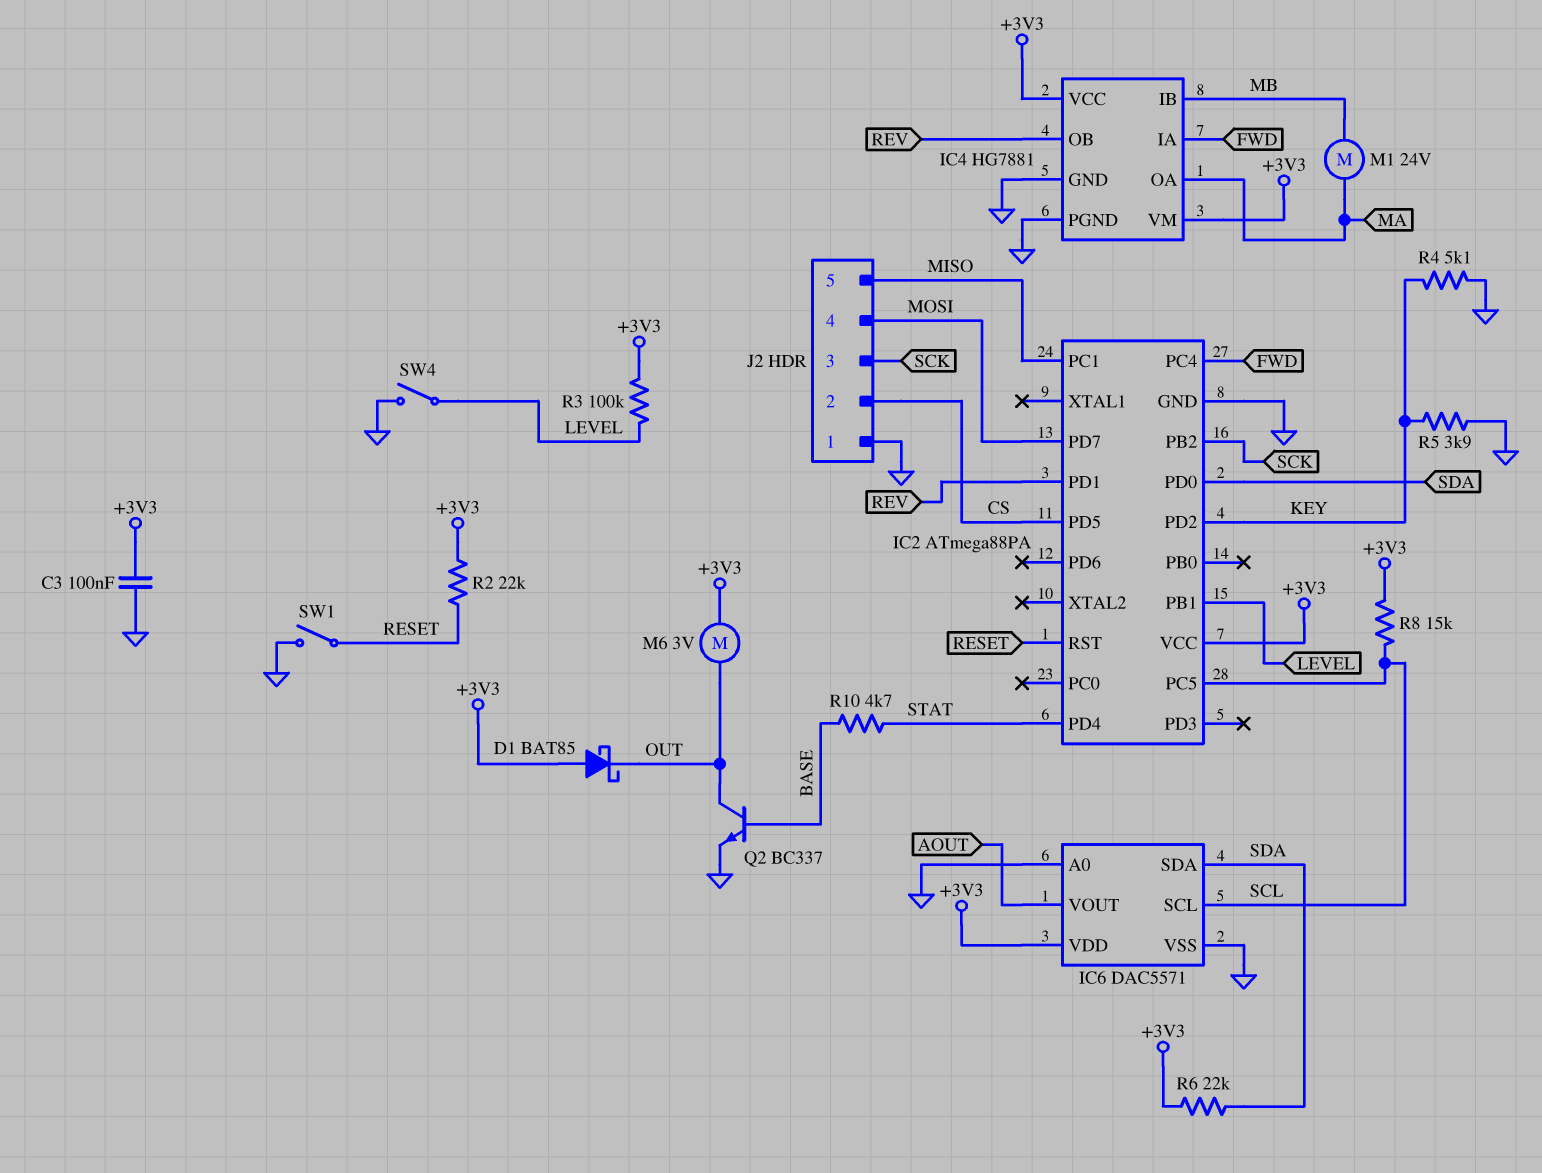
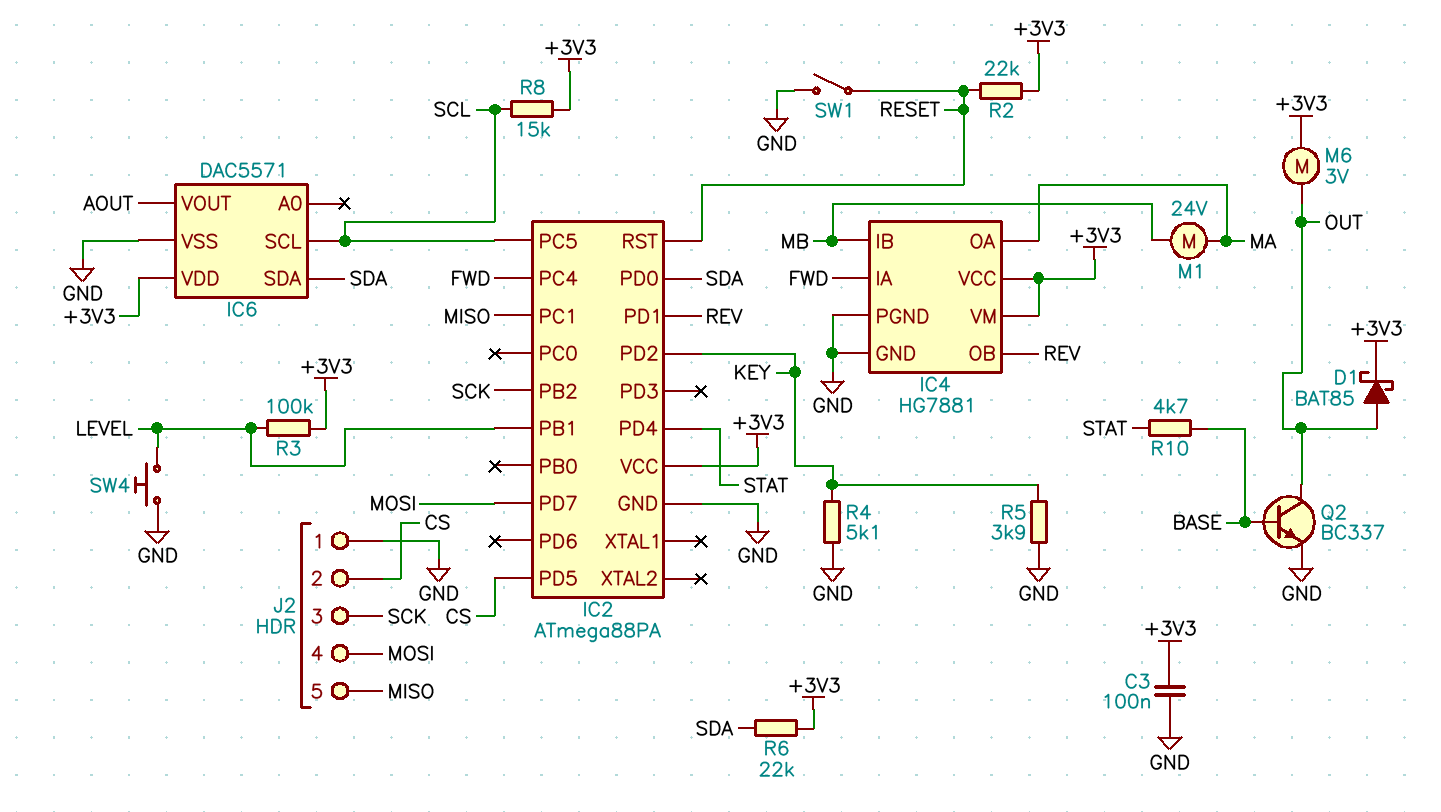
D1: schottky BAT85 (A +3V3, K OUT) -> schottky BAT85 (A OUT, K +3V3)
IC6 pin A0: GND -> none
SW4: switch (GND, LEVEL) -> button (GND, LEVEL)

